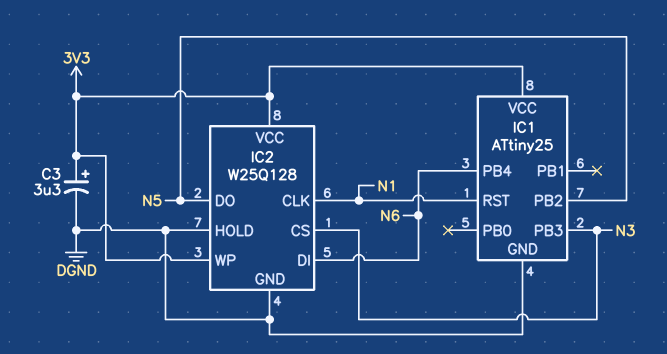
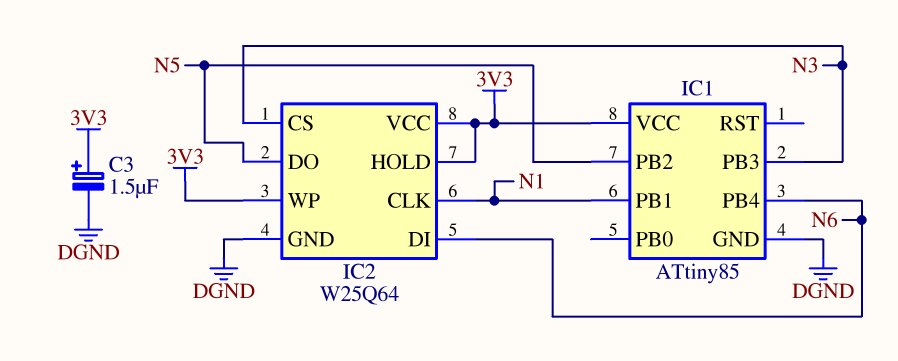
C3: 3.3uF (plus 3V3, minus DGND) -> 1.5uF (plus 3V3, minus DGND)
IC1: ATtiny25 -> ATtiny85
IC1 pin PB1: none -> N1
IC1 pin RST: N1 -> none
IC2: W25Q128 -> W25Q64
IC2 pin HOLD: DGND -> 3V3

